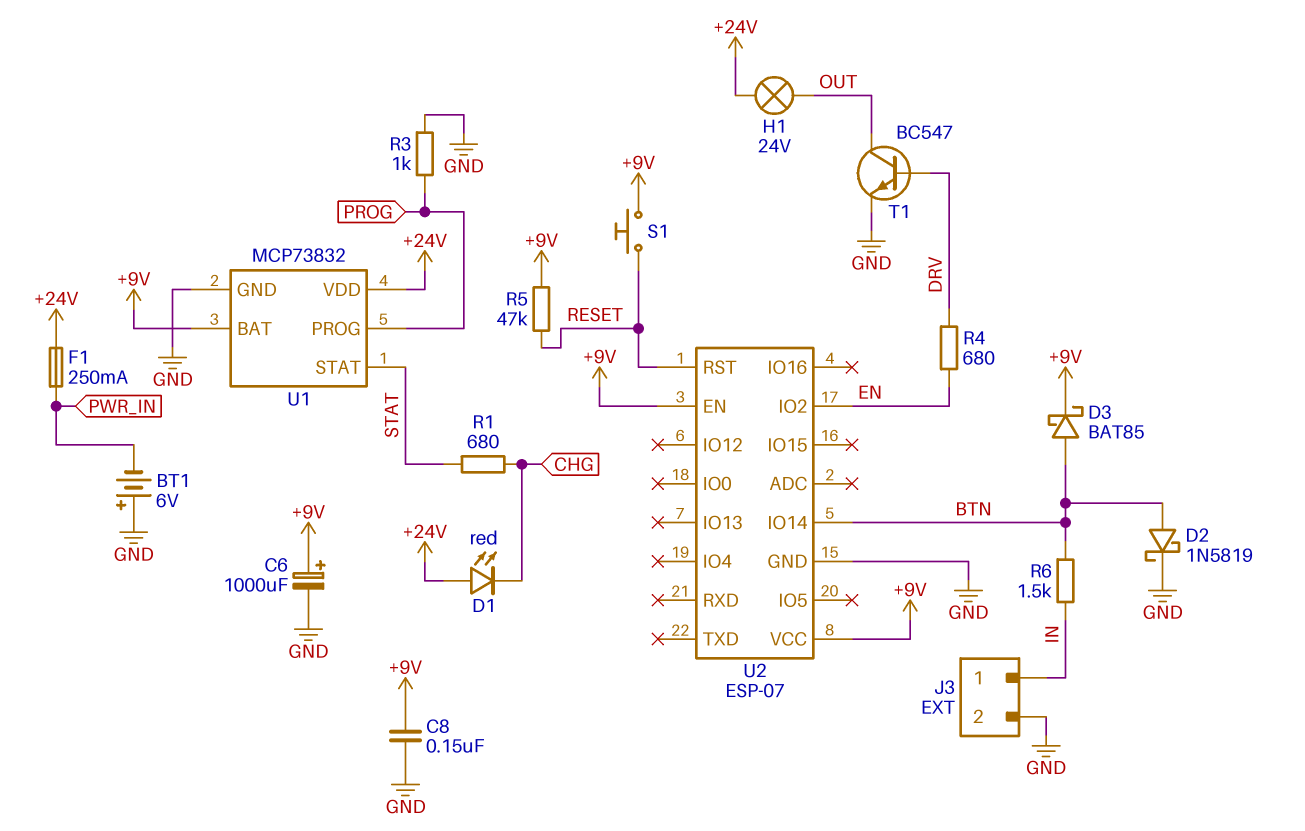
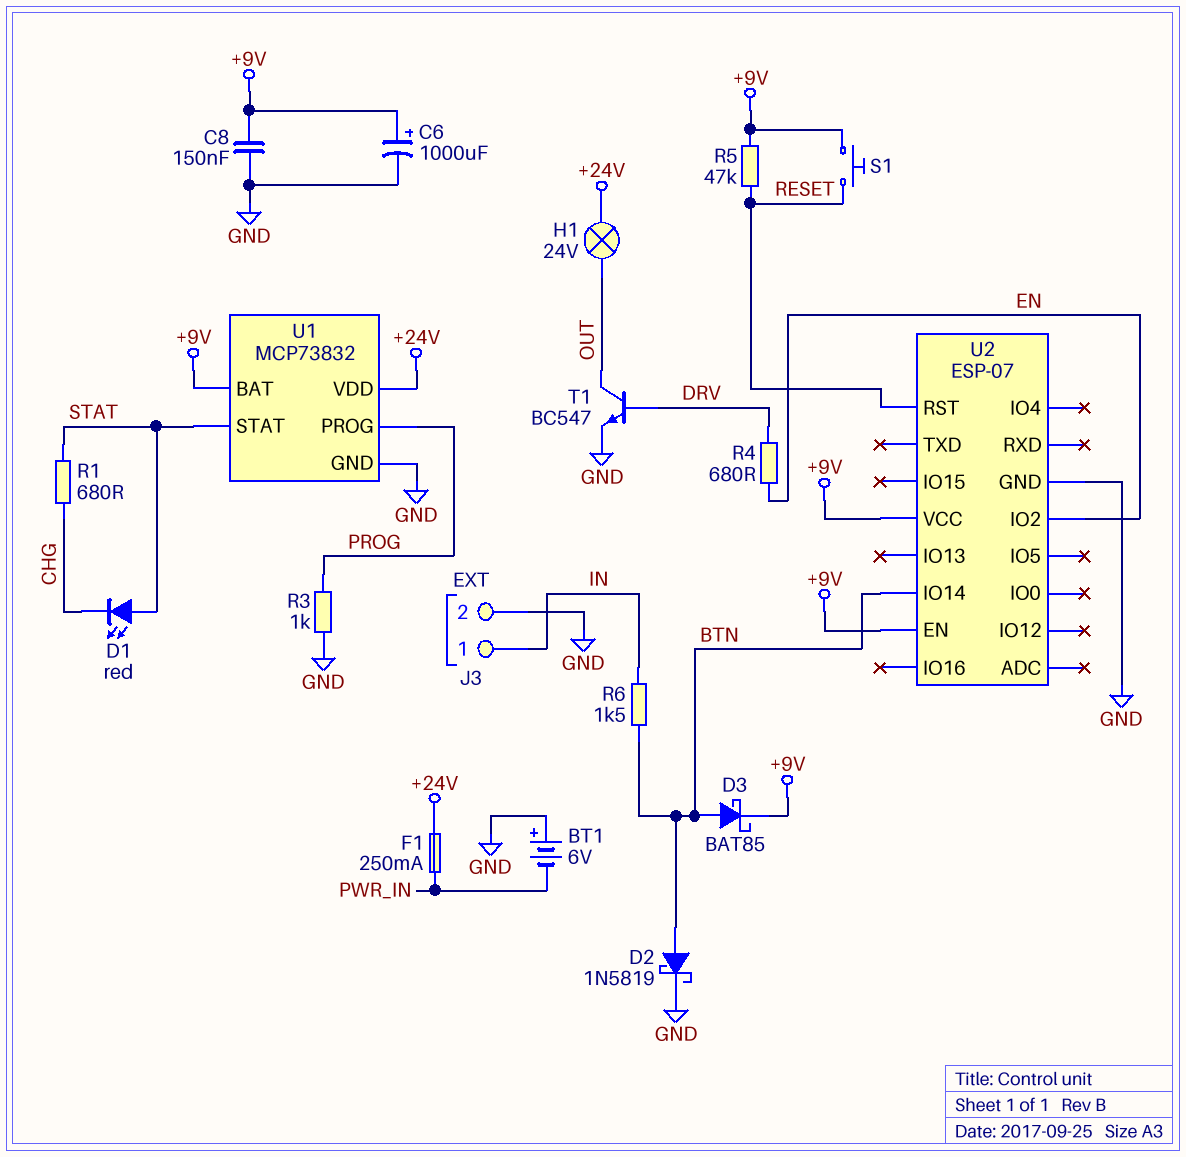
D1: LED red (A +24V, K CHG) -> LED red (A STAT, K CHG)

